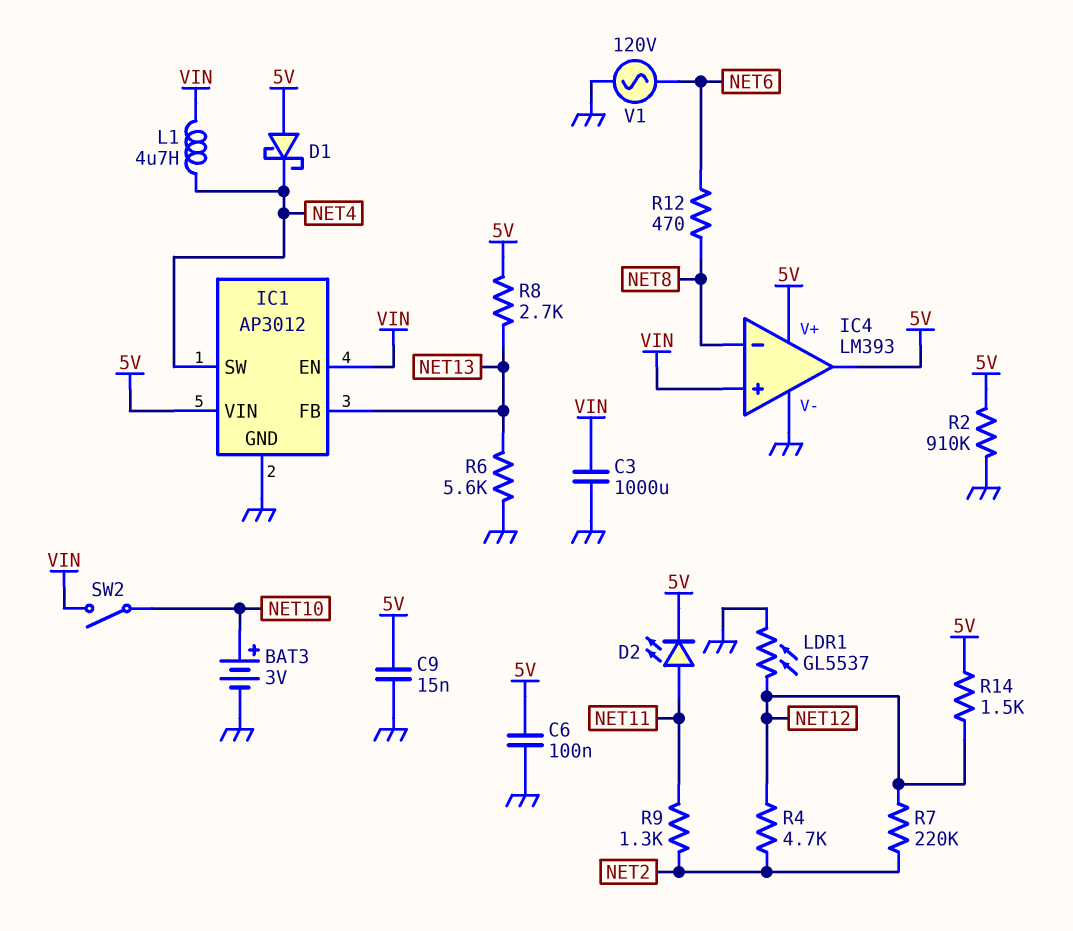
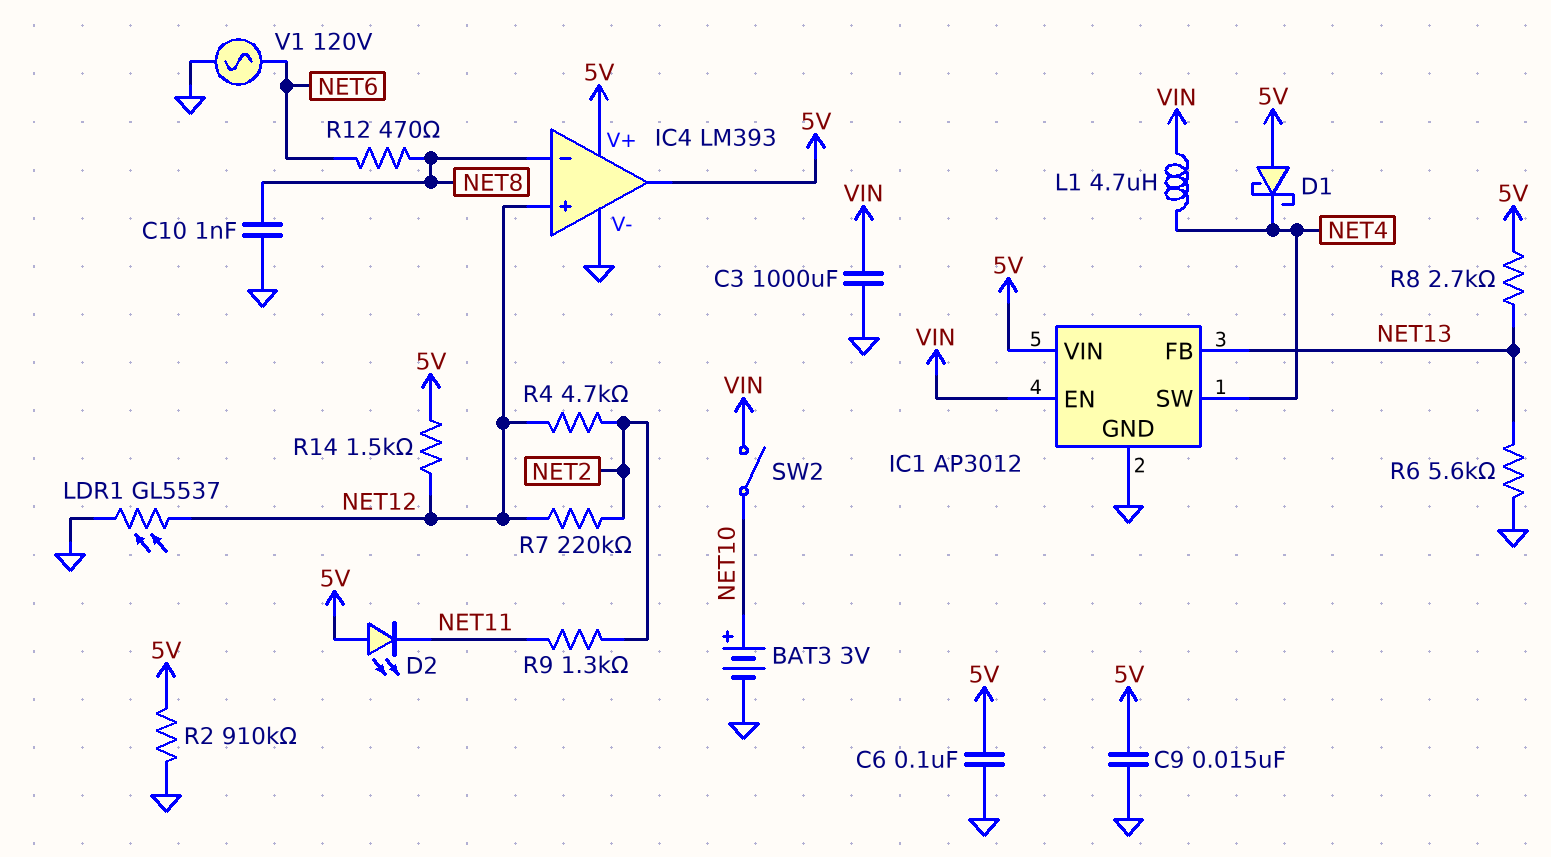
C10: none -> 1nF (GND, NET8)
D2: LED (A NET11, K 5V) -> LED (A 5V, K NET11)
IC4 pin in+: VIN -> NET12

